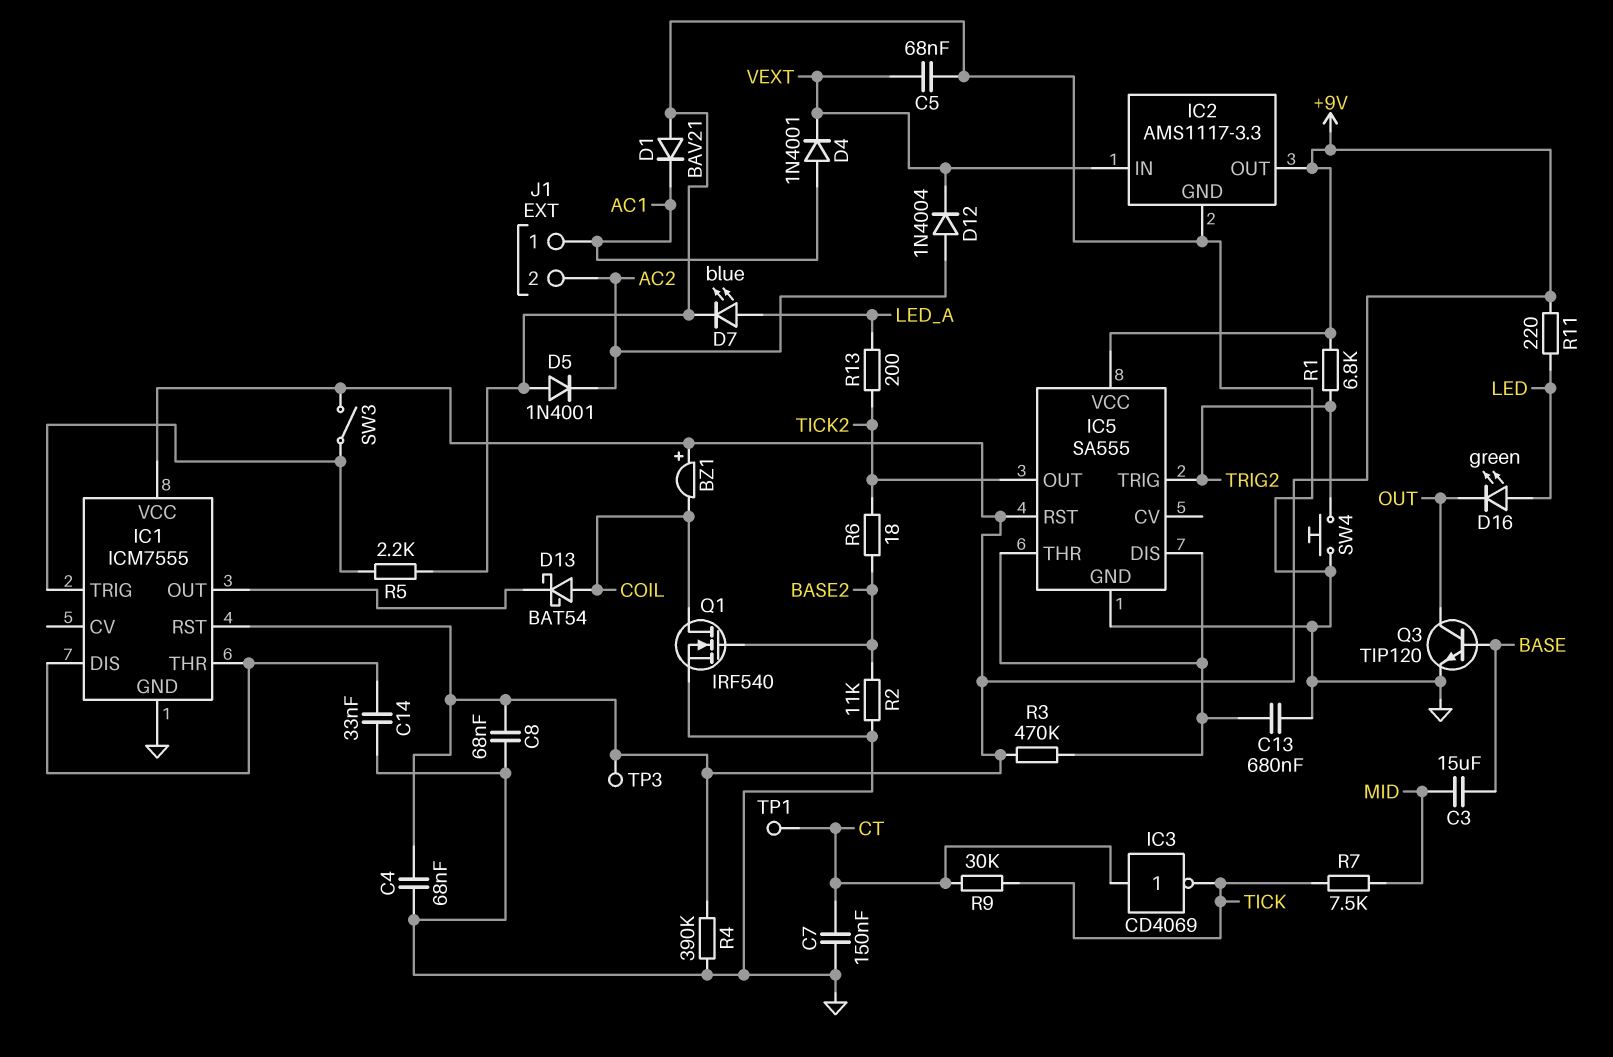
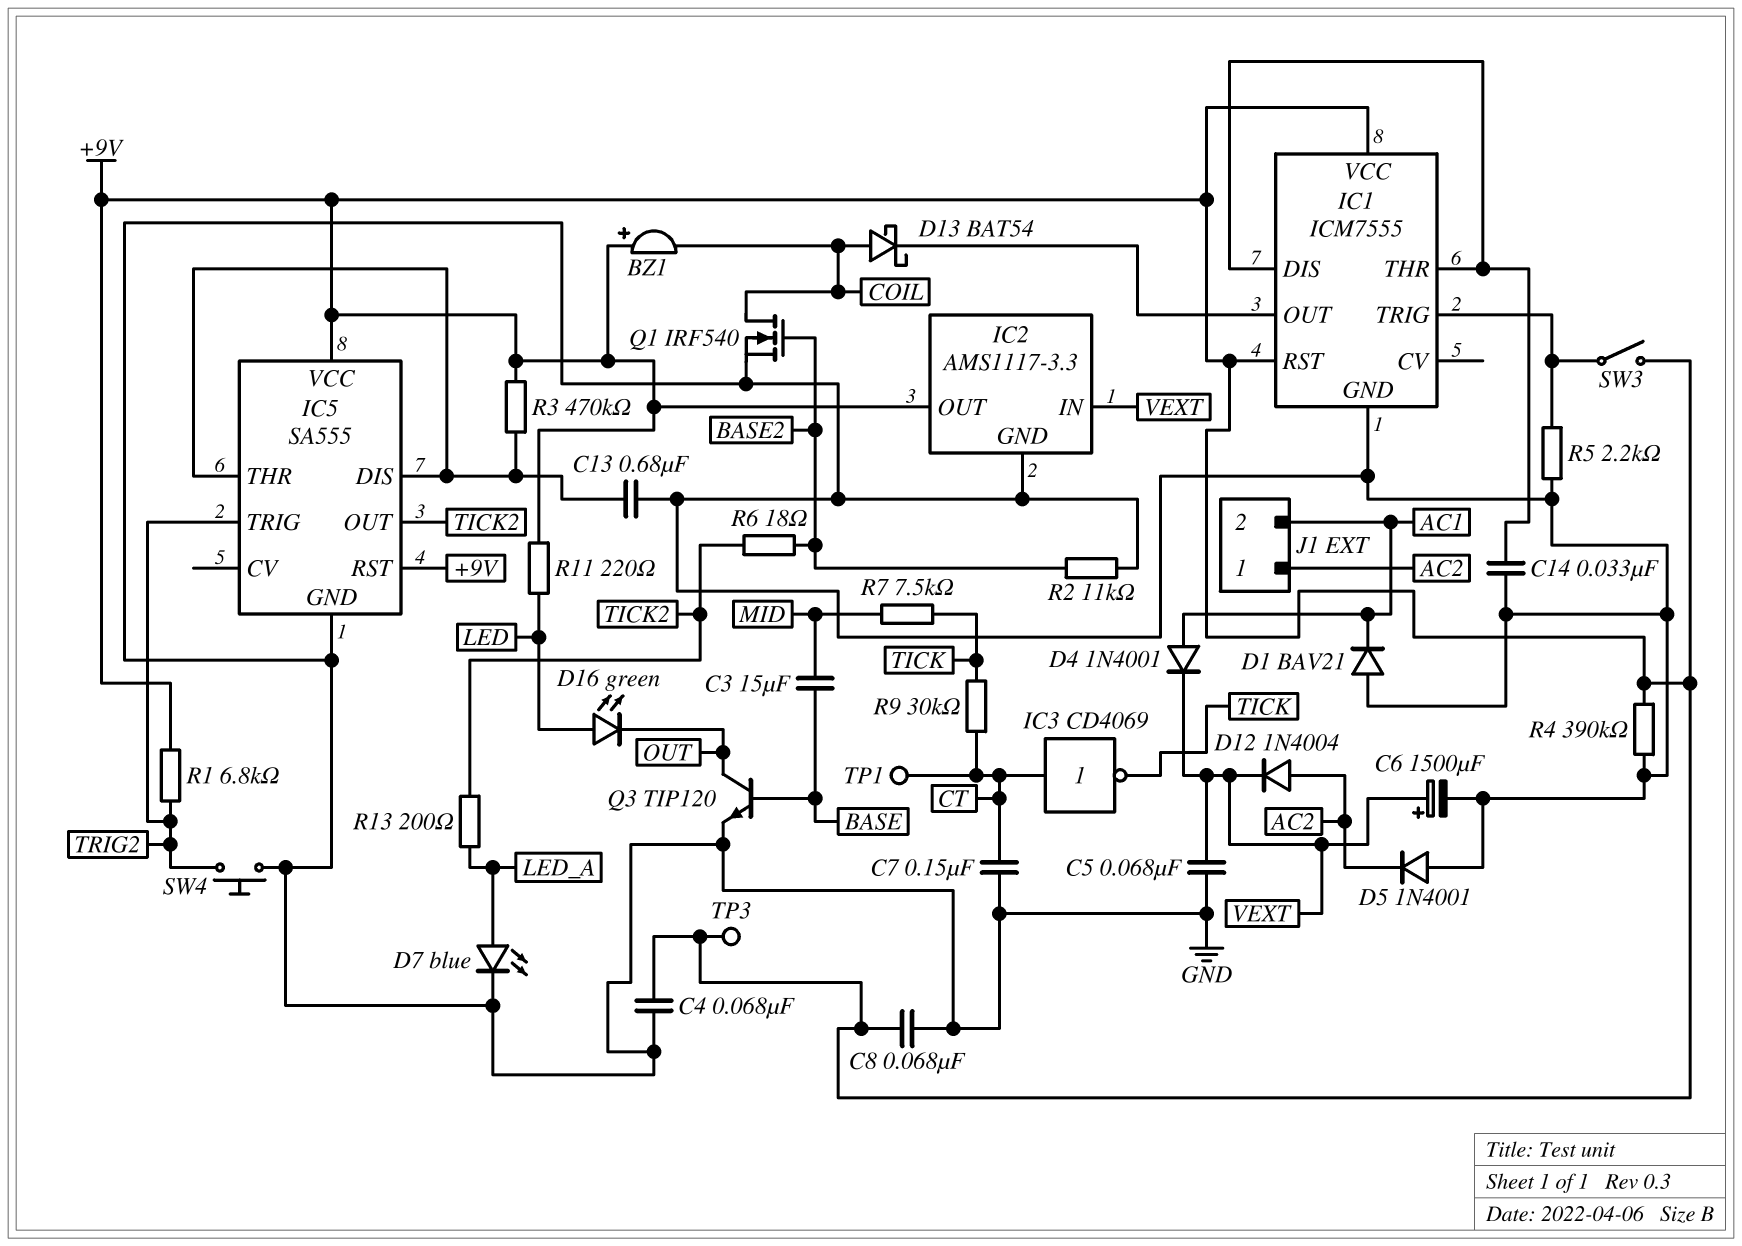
C6: none -> 1500uF (plus VEXT, minus GND)
J1 pin 1: AC1 -> AC2
J1 pin 2: AC2 -> AC1

